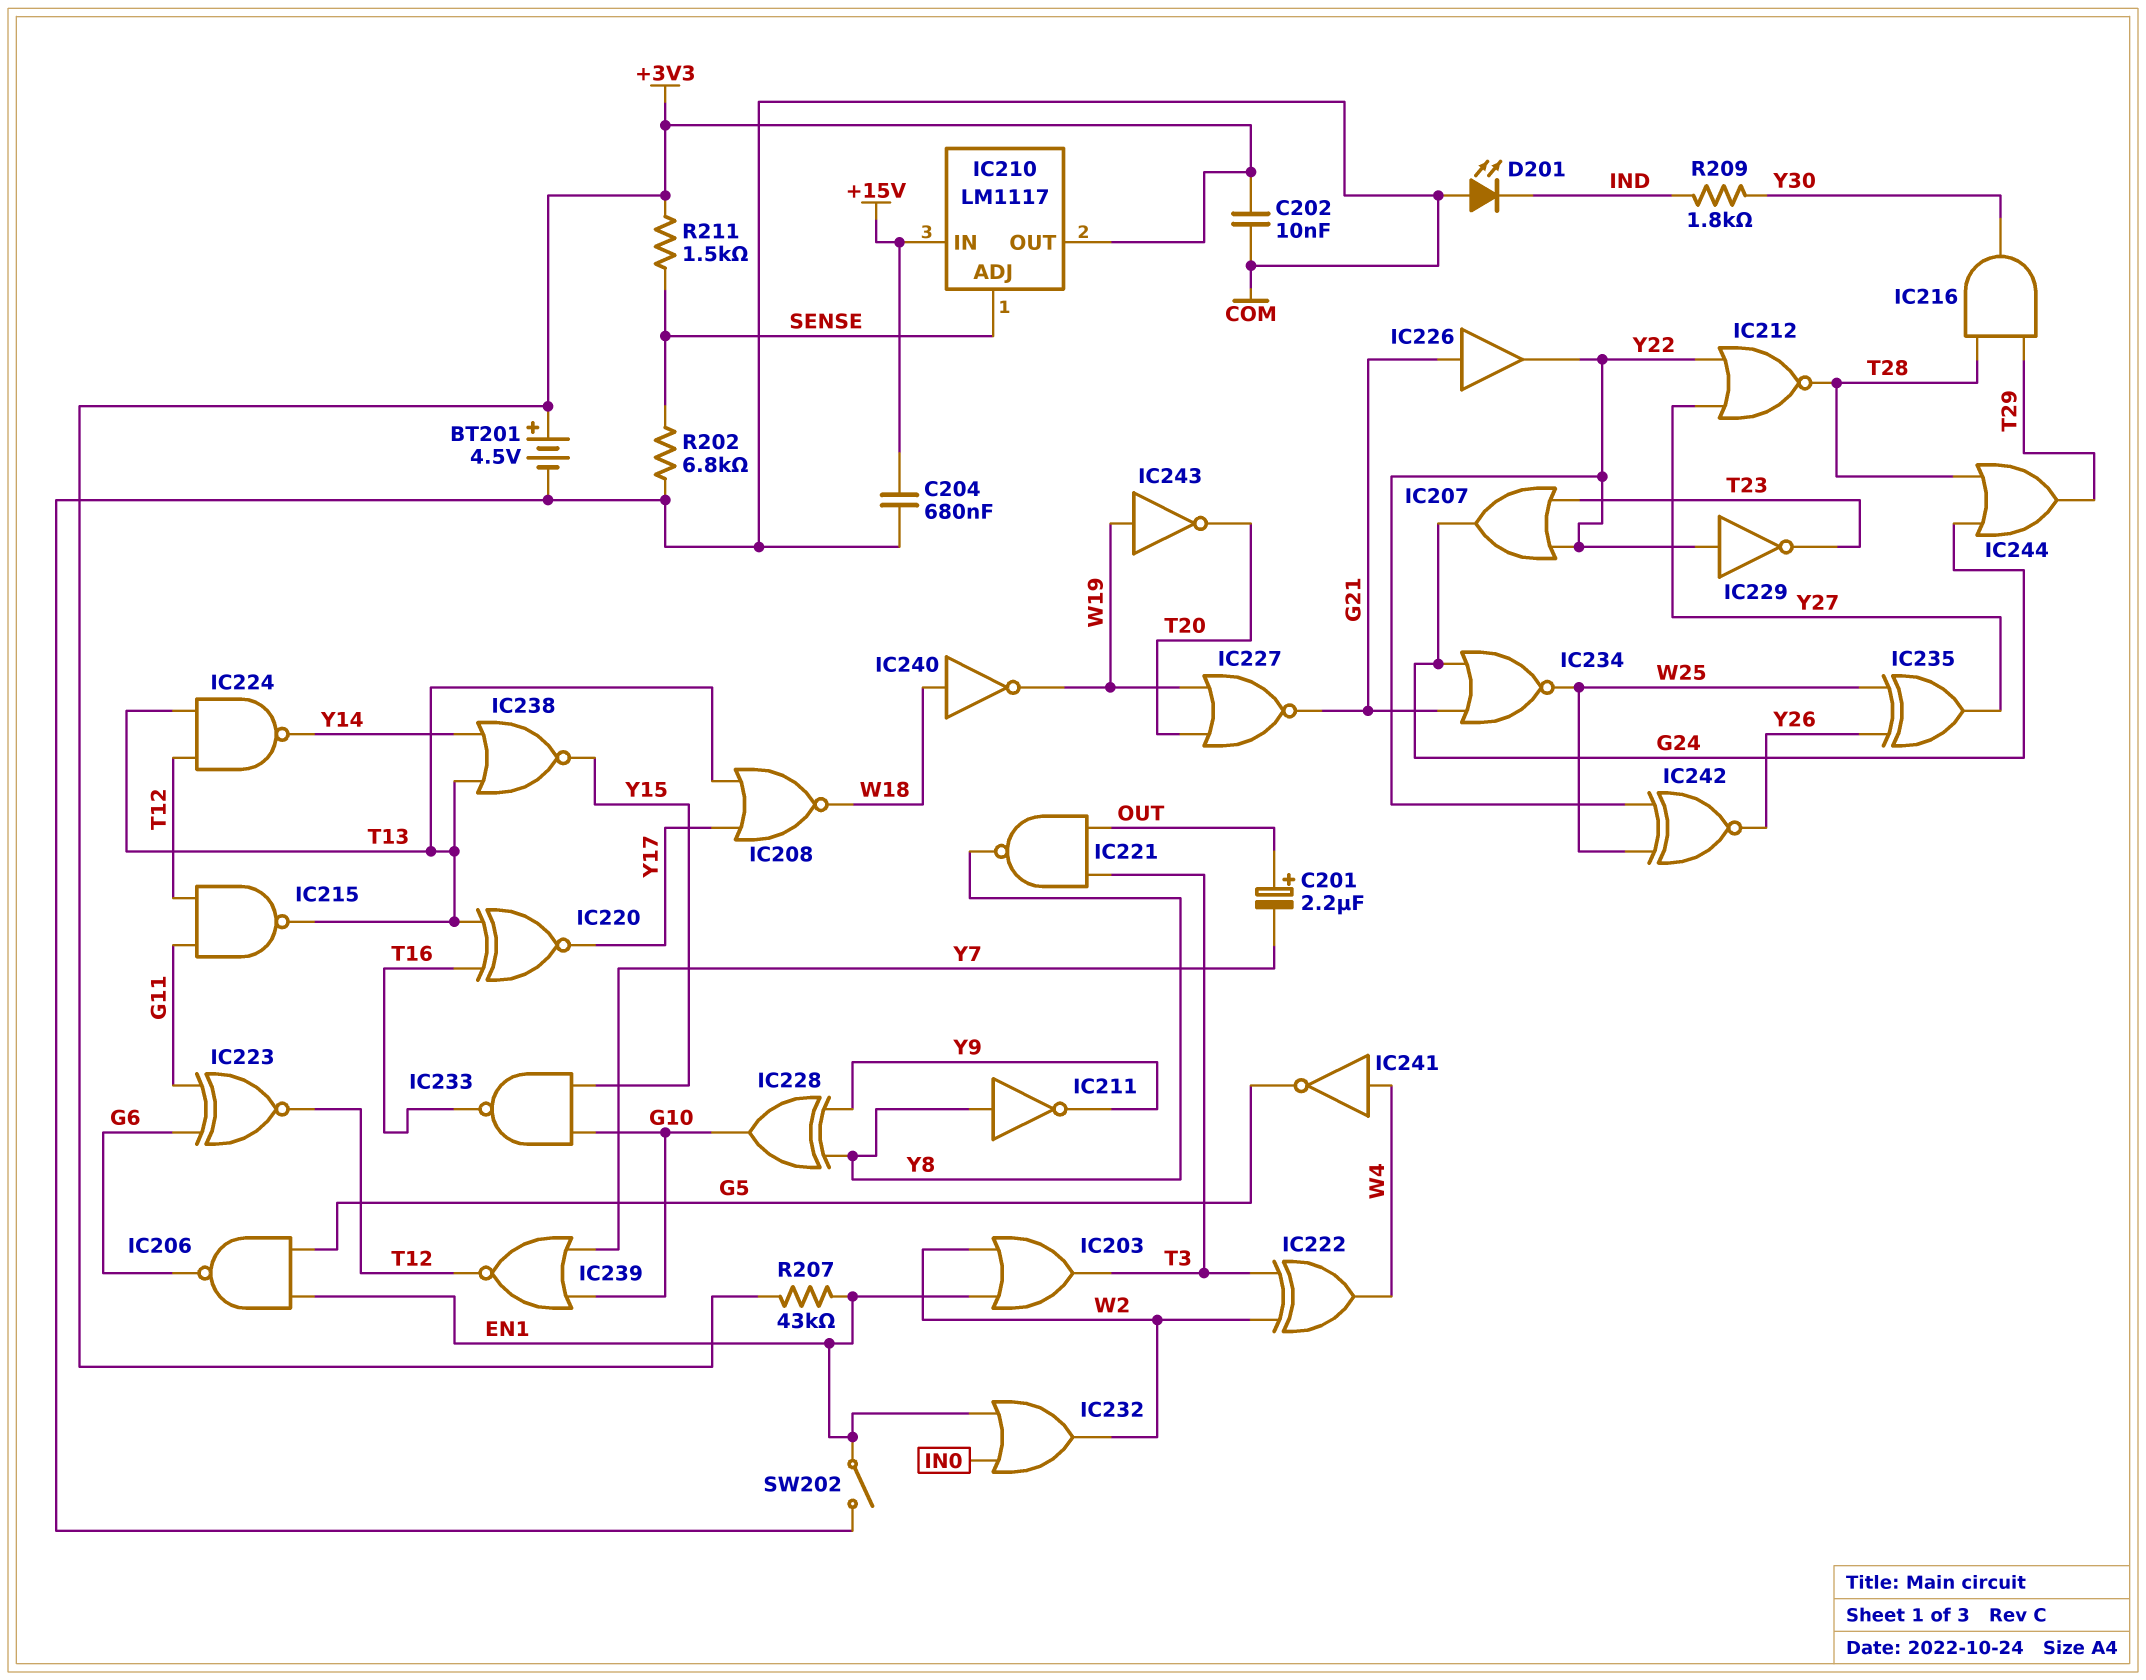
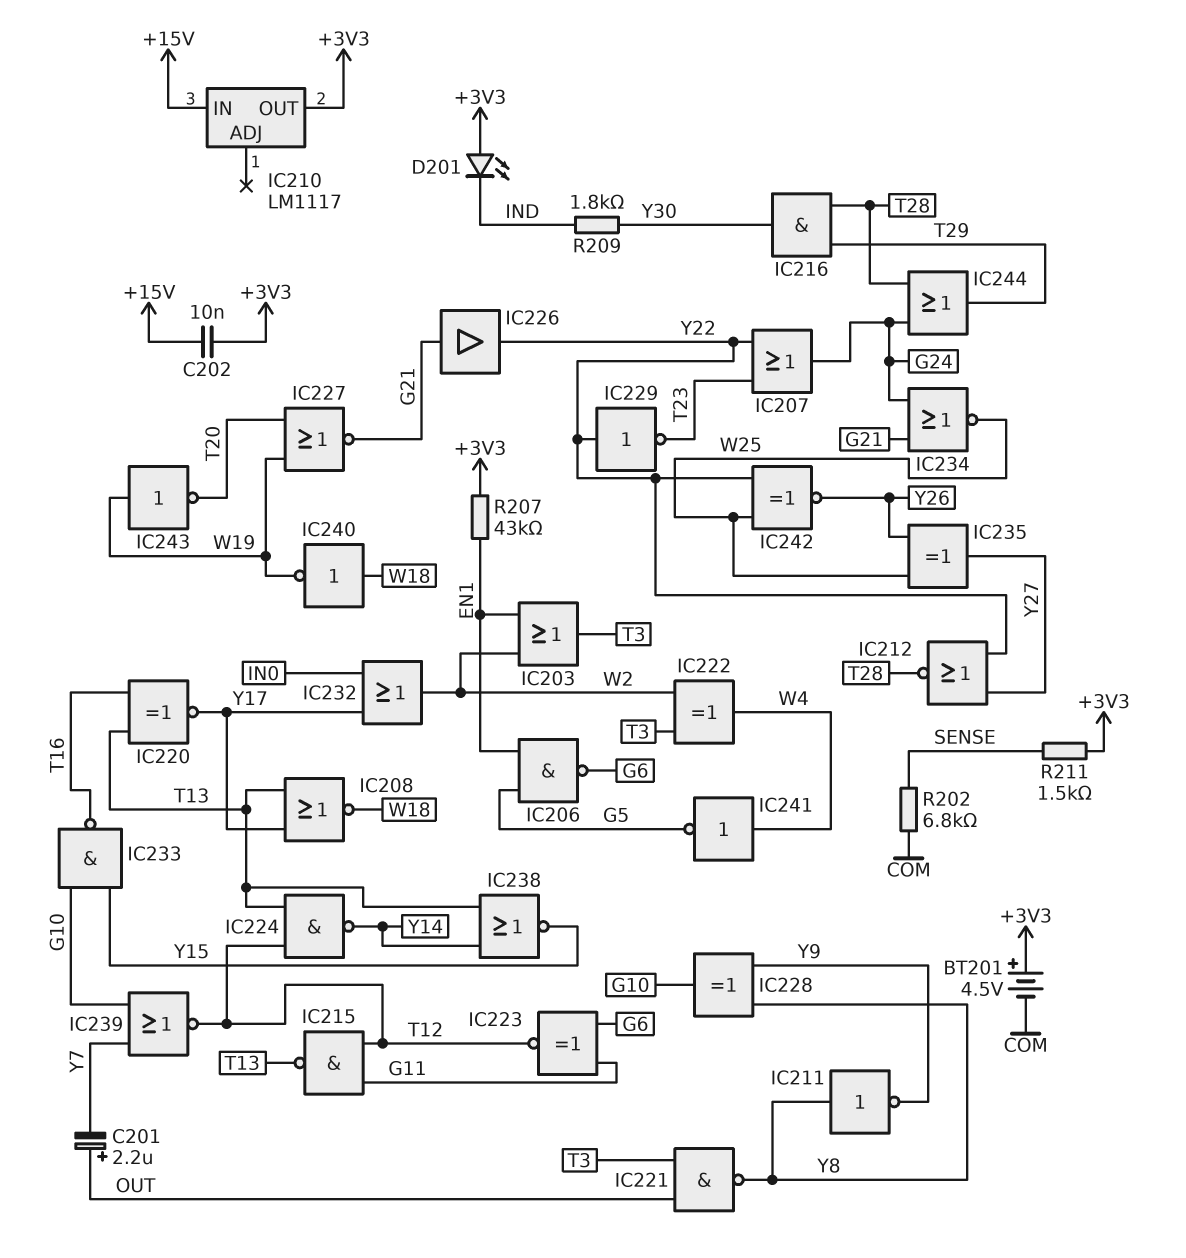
C202: 10nF (+3V3, COM) -> 10nF (+3V3, +15V)
C204: 680nF (+15V, COM) -> none
D201: LED (A COM, K IND) -> LED (A +3V3, K IND)
IC210 pin ADJ: SENSE -> none
IC232: OR (in EN1, in IN0, out W2) -> OR (in IN0, in Y17, out W2)
SW202: switch (COM, EN1) -> none

